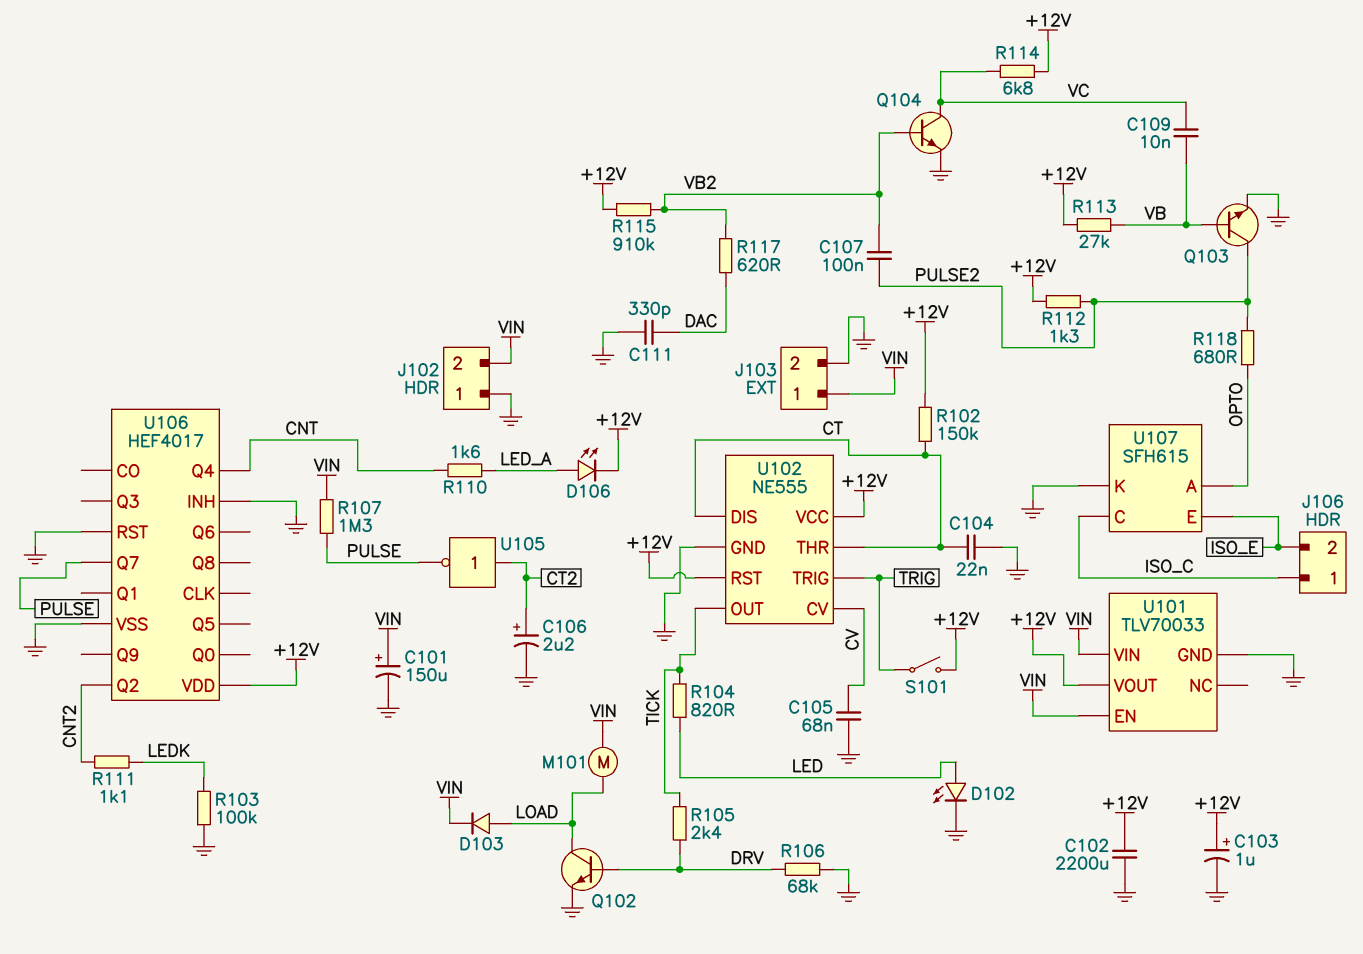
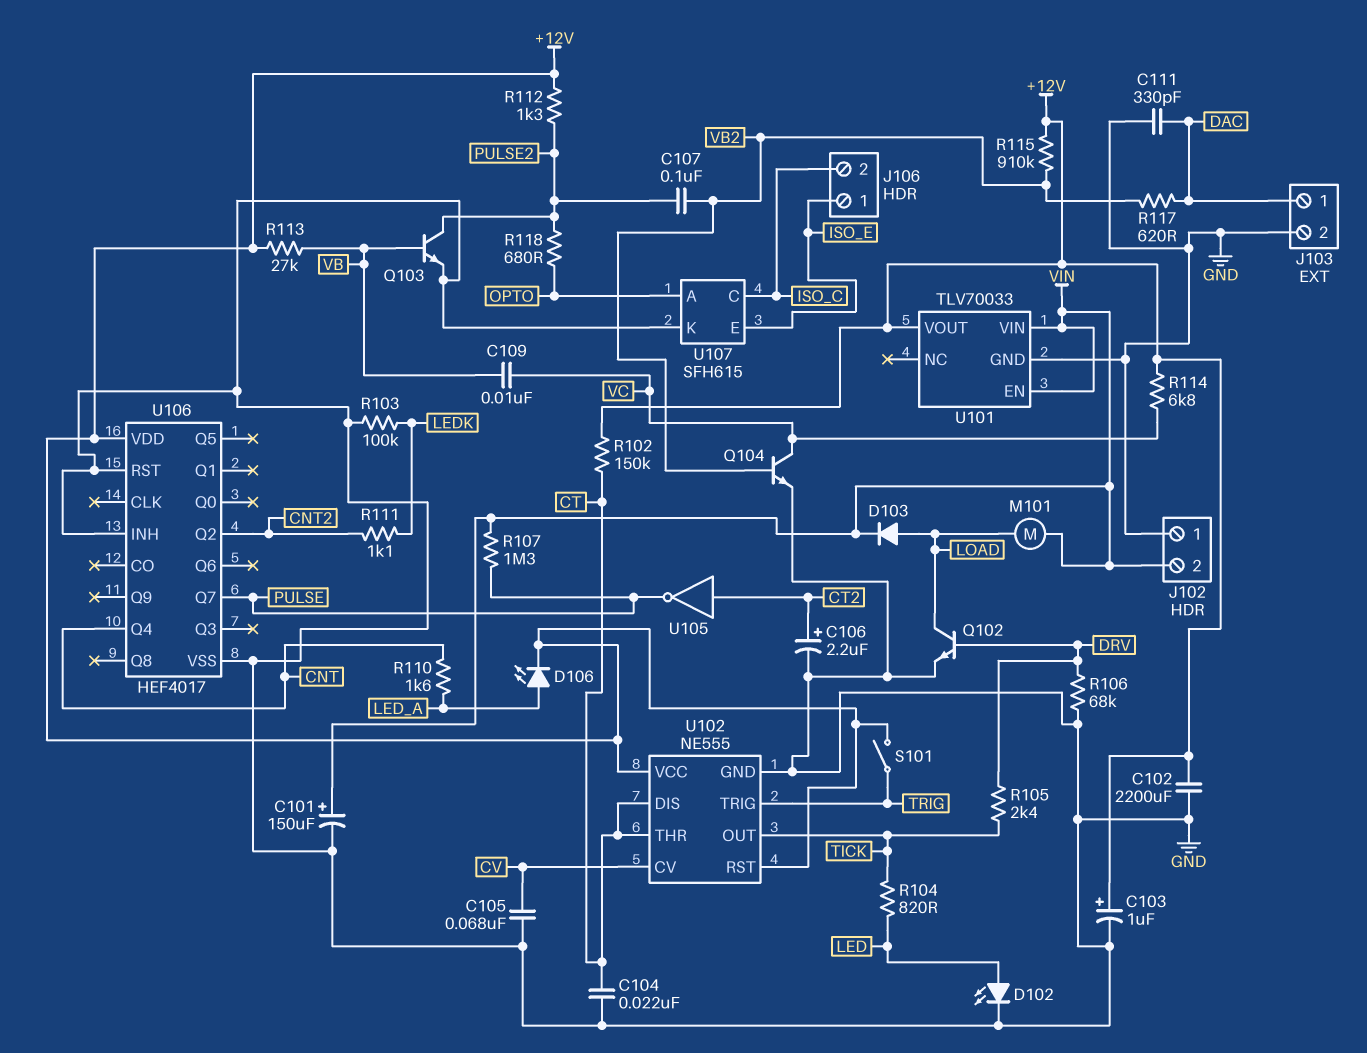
J103 pin 1: VIN -> DAC
J106 pin 1: ISO_C -> ISO_E
J106 pin 2: ISO_E -> ISO_C

